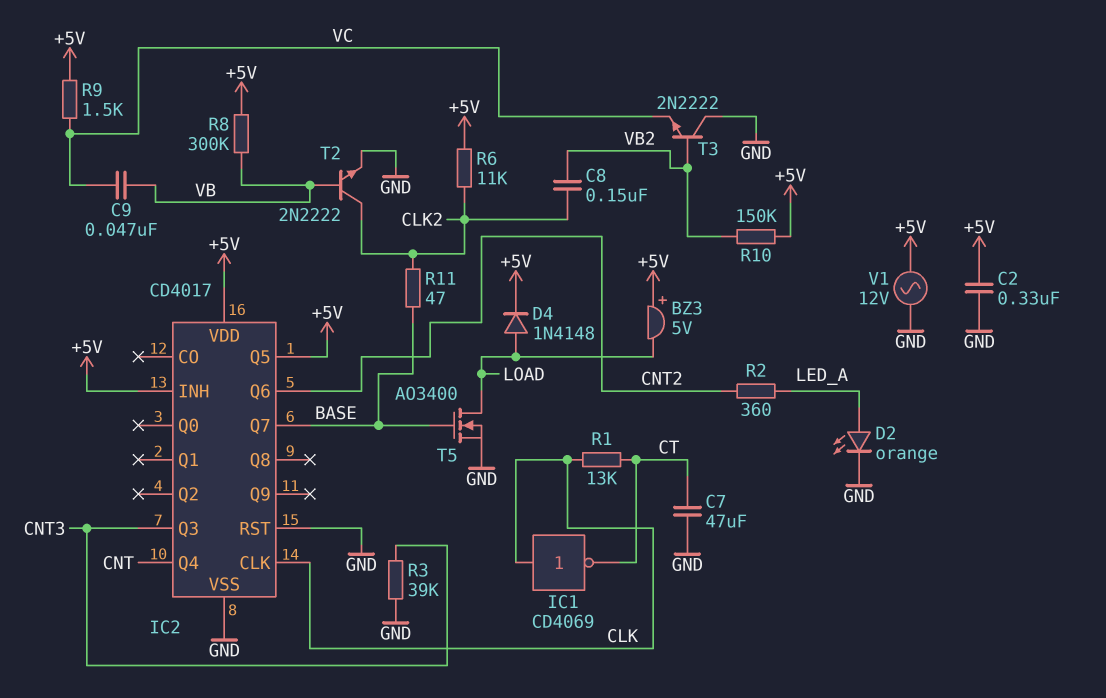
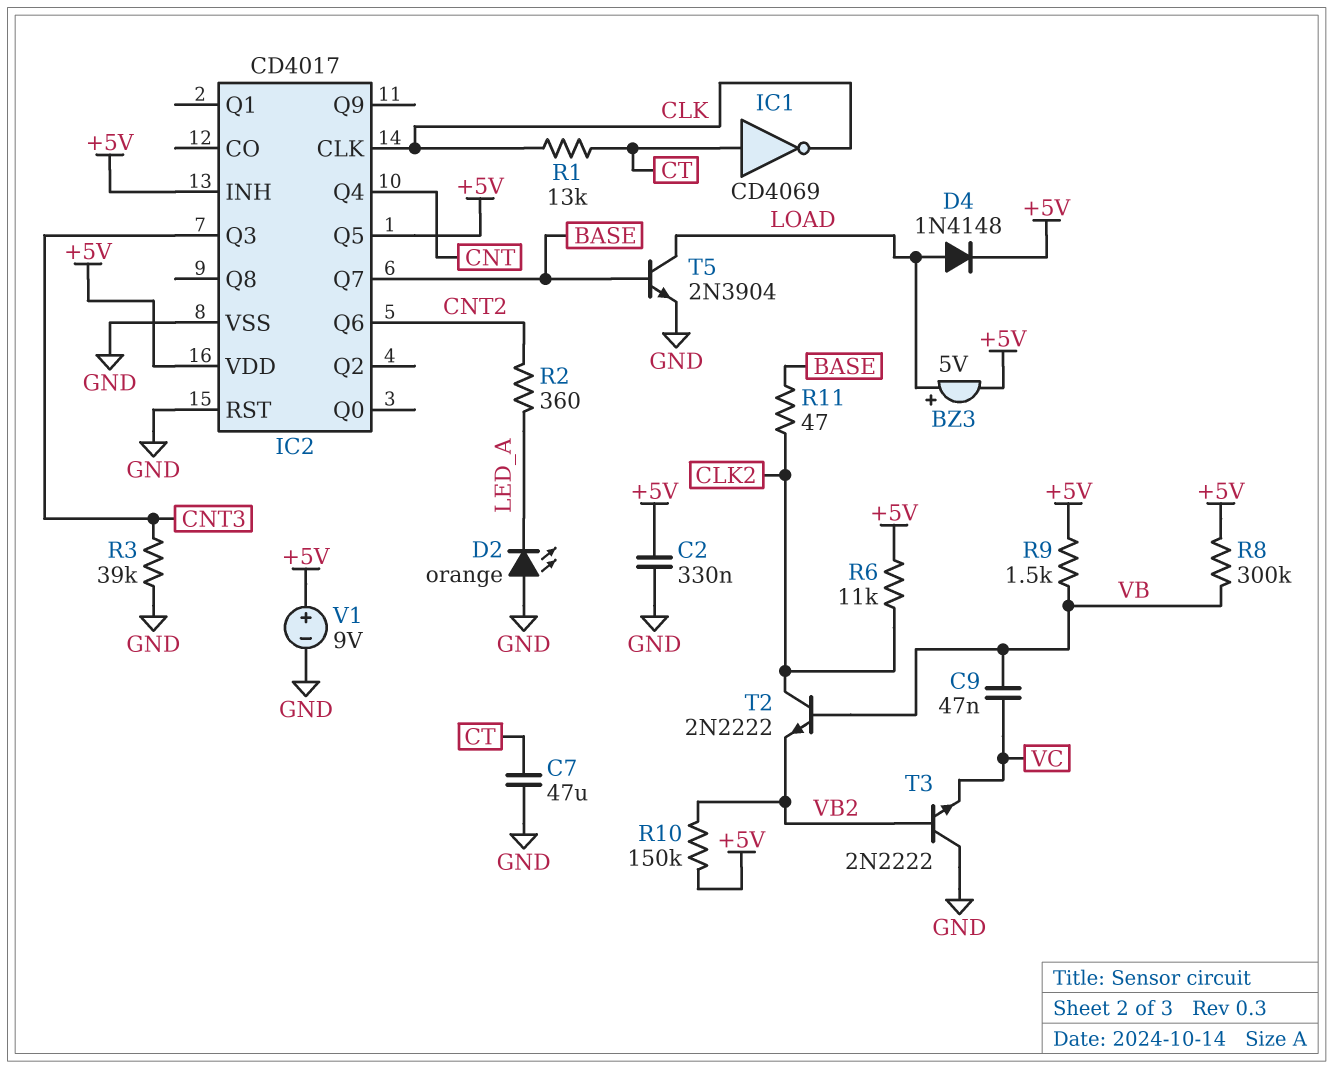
BZ3: buzzer 5V (plus +5V, minus LOAD) -> buzzer 5V (plus LOAD, minus +5V)
C8: 150nF (CLK2, VB2) -> none
D2: LED orange (A LED_A, K GND) -> LED orange (A GND, K LED_A)
IC1: NOT CD4069 (in CLK, out CT) -> NOT CD4069 (in CT, out CLK)
R9: 1.5k (+5V, VC) -> 1.5k (+5V, VB)
T2: NPN 2N2222 (B VB, C CLK2, E GND) -> NPN 2N2222 (B VB, C CLK2, E VB2)
T5: NMOS AO3400 (G BASE, D LOAD, S GND) -> NPN 2N3904 (B BASE, C LOAD, E GND)
V1: AC 12V (+5V, GND) -> 9V (plus +5V, minus GND)

